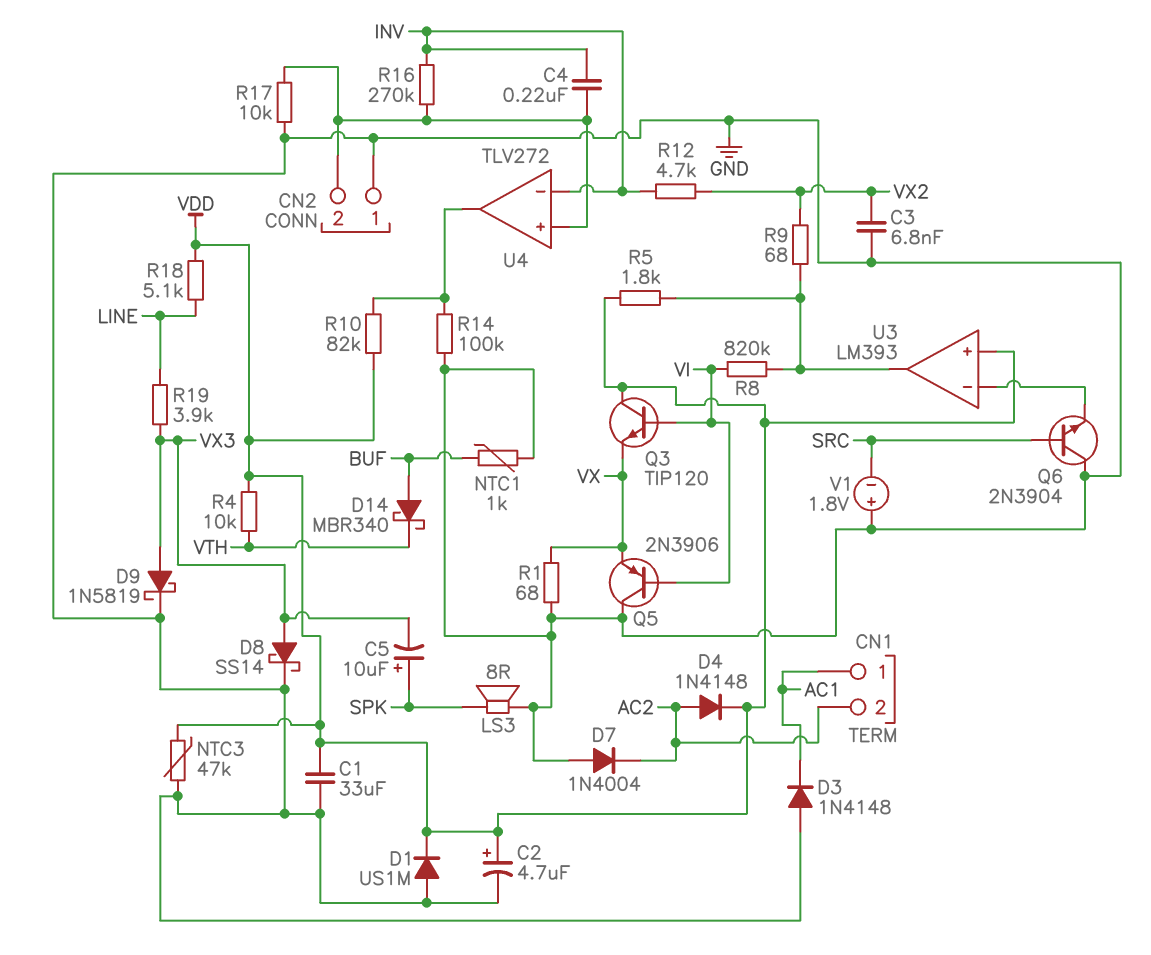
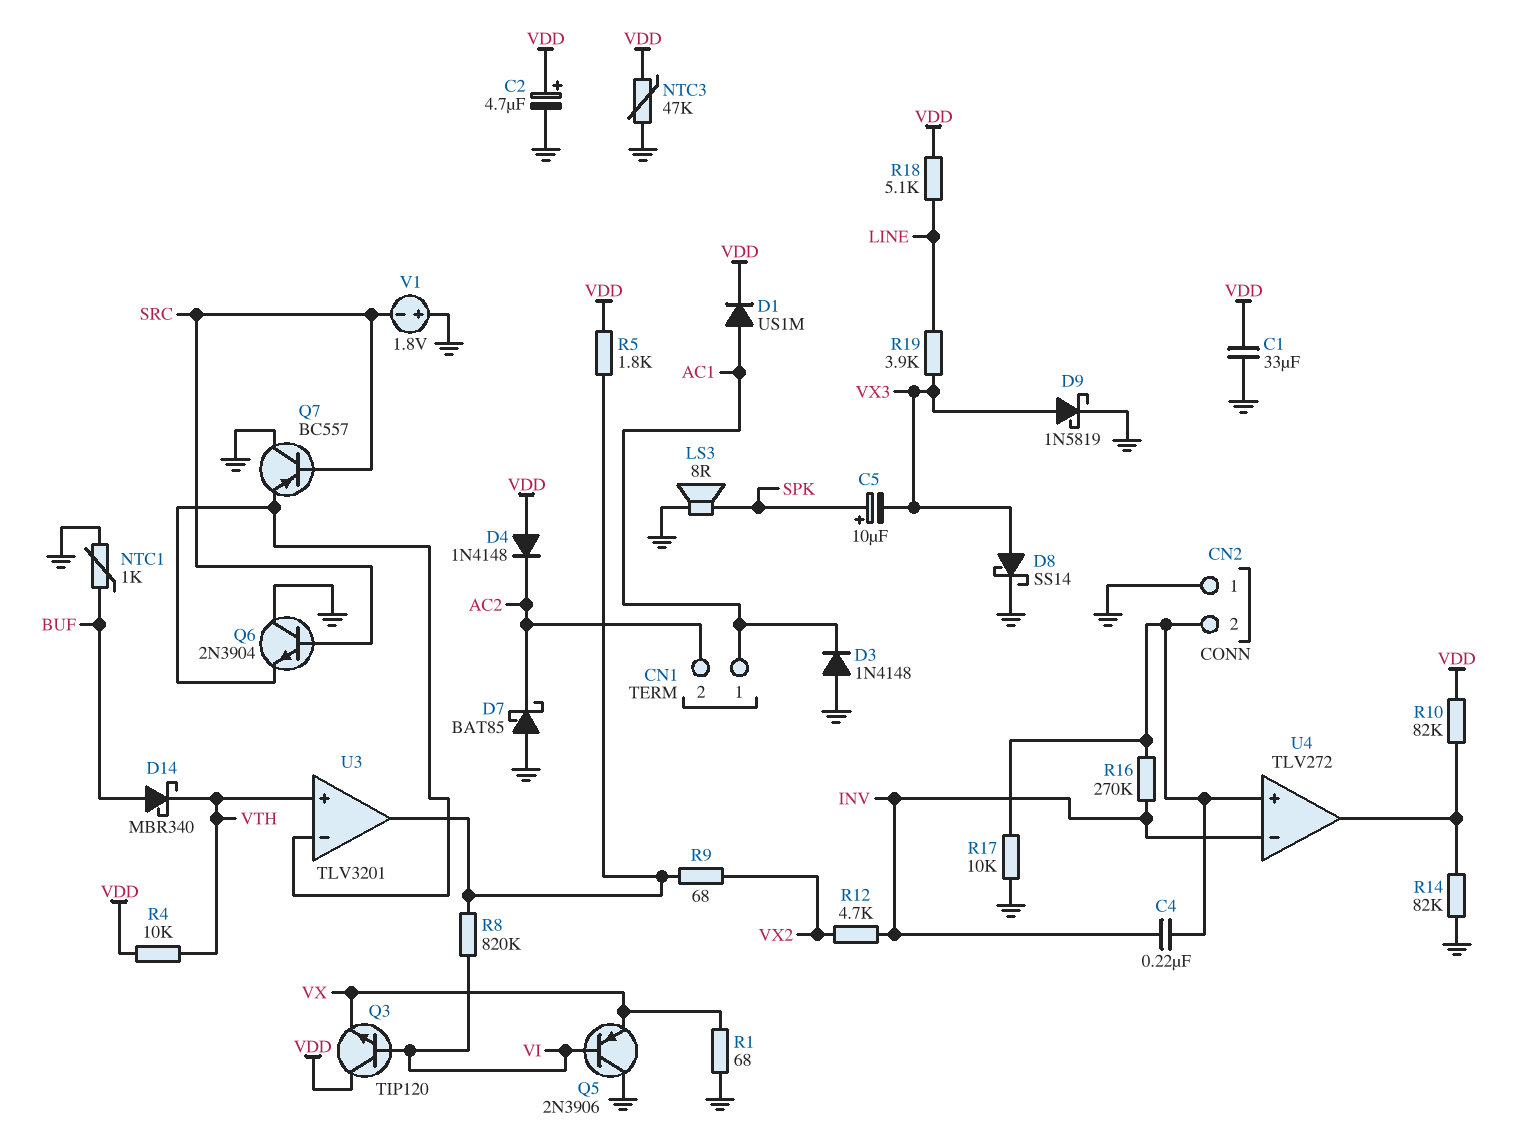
C3: 6.8nF (GND, VX2) -> none
D1: diode US1M (A GND, K VDD) -> diode US1M (A AC1, K VDD)
D4: diode 1N4148 (A AC2, K VDD) -> diode 1N4148 (A VDD, K AC2)
D7: diode 1N4004 (A GND, K AC2) -> schottky BAT85 (A GND, K AC2)
Q7: none -> PNP BC557 (B SRC, C GND, E U3/in-)
R14: 100k (GND, U4/out) -> 82k (GND, U4/out)
U3: LM393 -> TLV3201
U3 pin in+: VDD -> VTH

